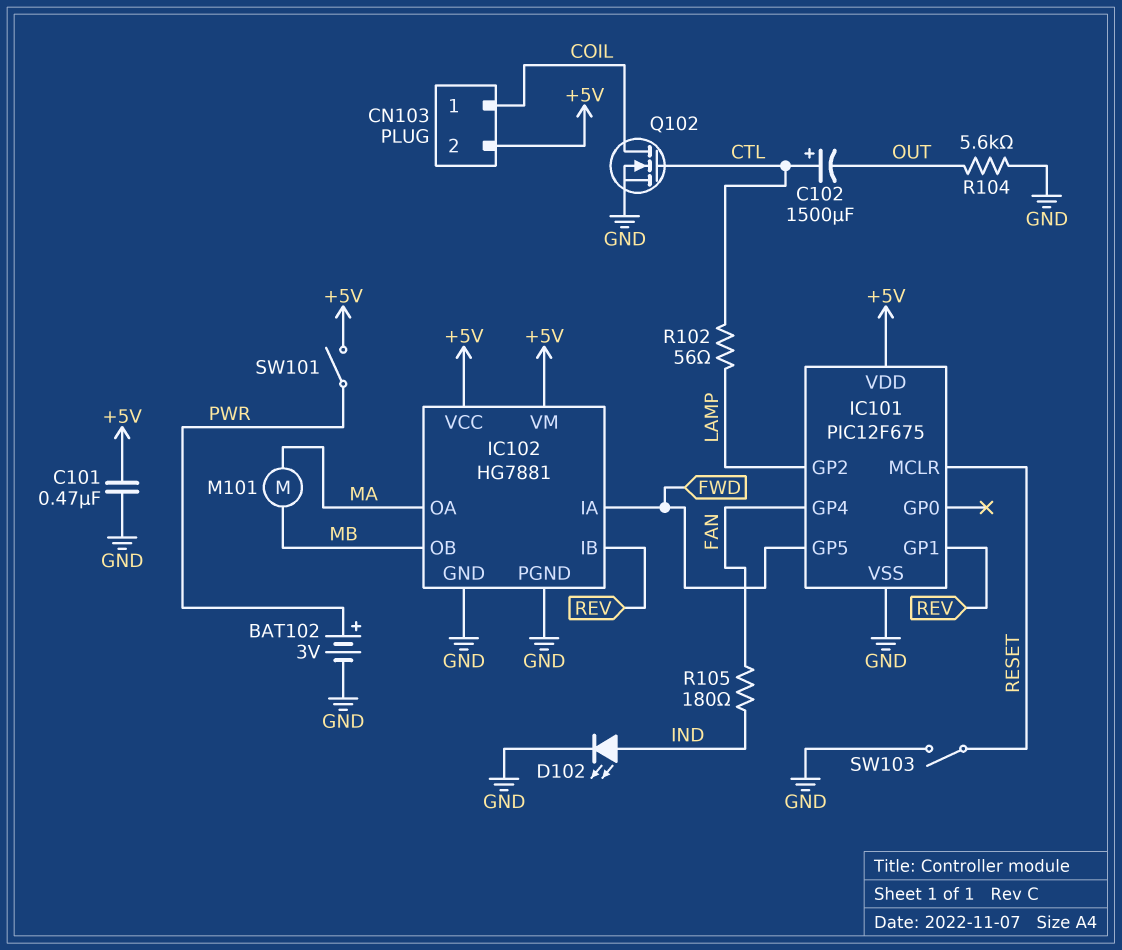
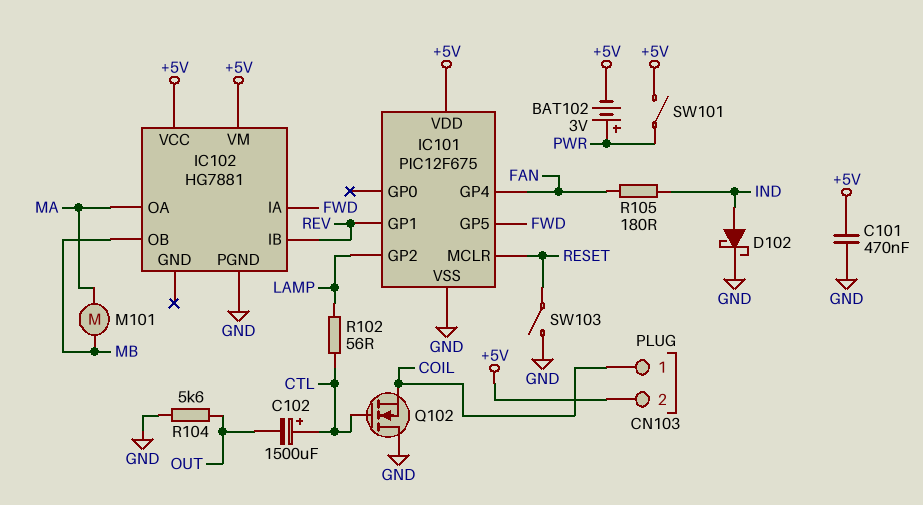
BAT102: 3V (plus PWR, minus GND) -> 3V (plus PWR, minus +5V)
D102: LED (A IND, K GND) -> schottky (A IND, K GND)
IC102 pin GND: GND -> none
Q102: NMOS (G CTL, D COIL, S GND) -> NMOS (G CTL, D GND, S COIL)

